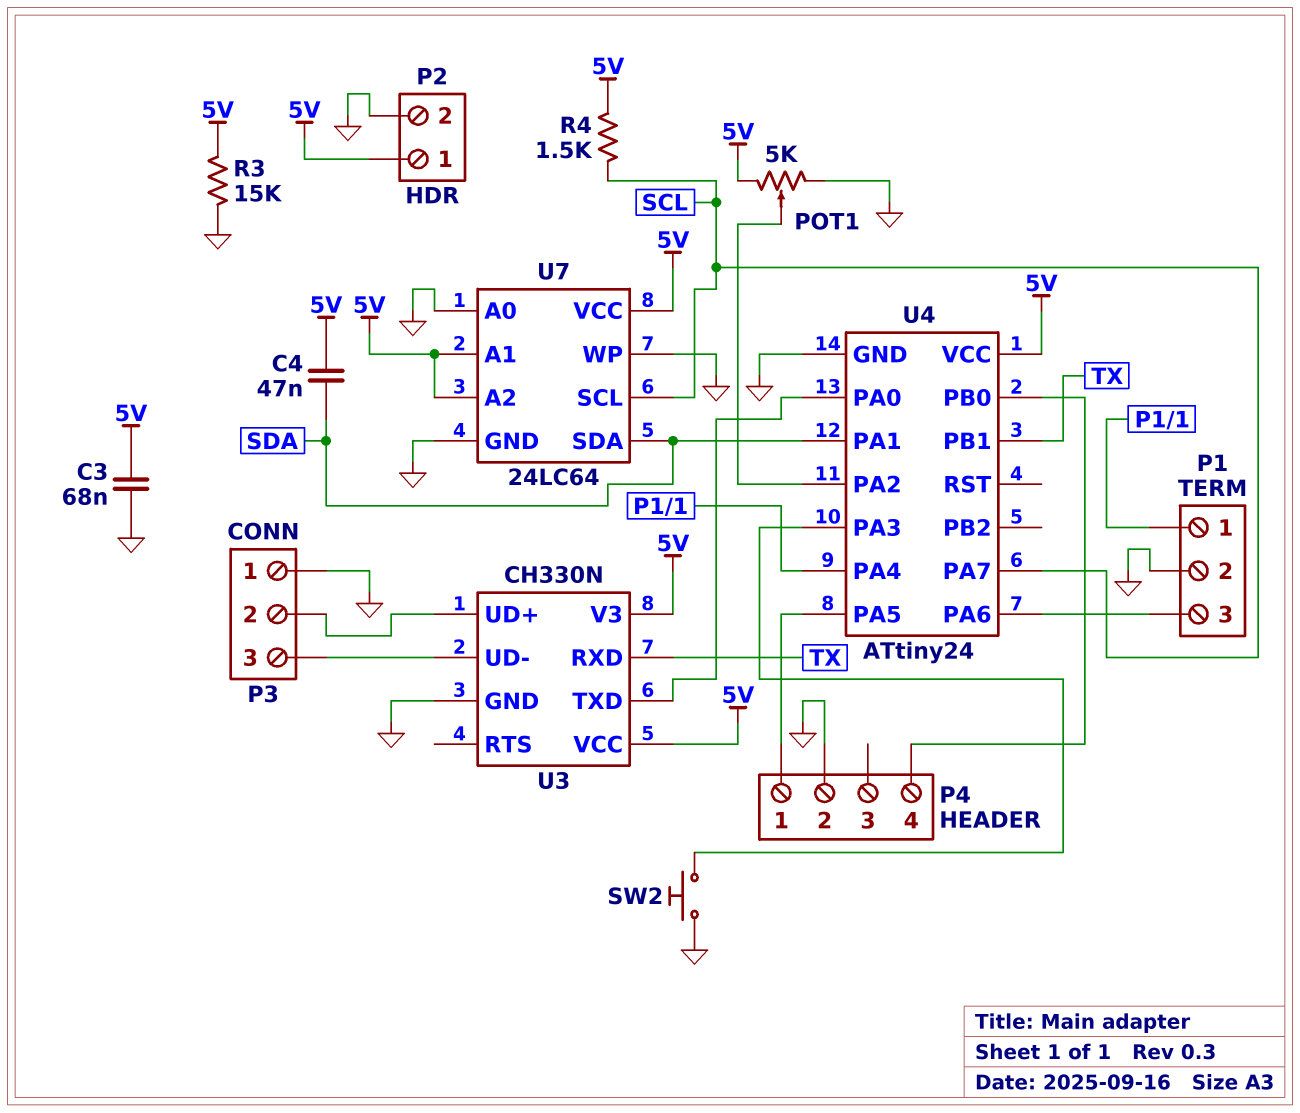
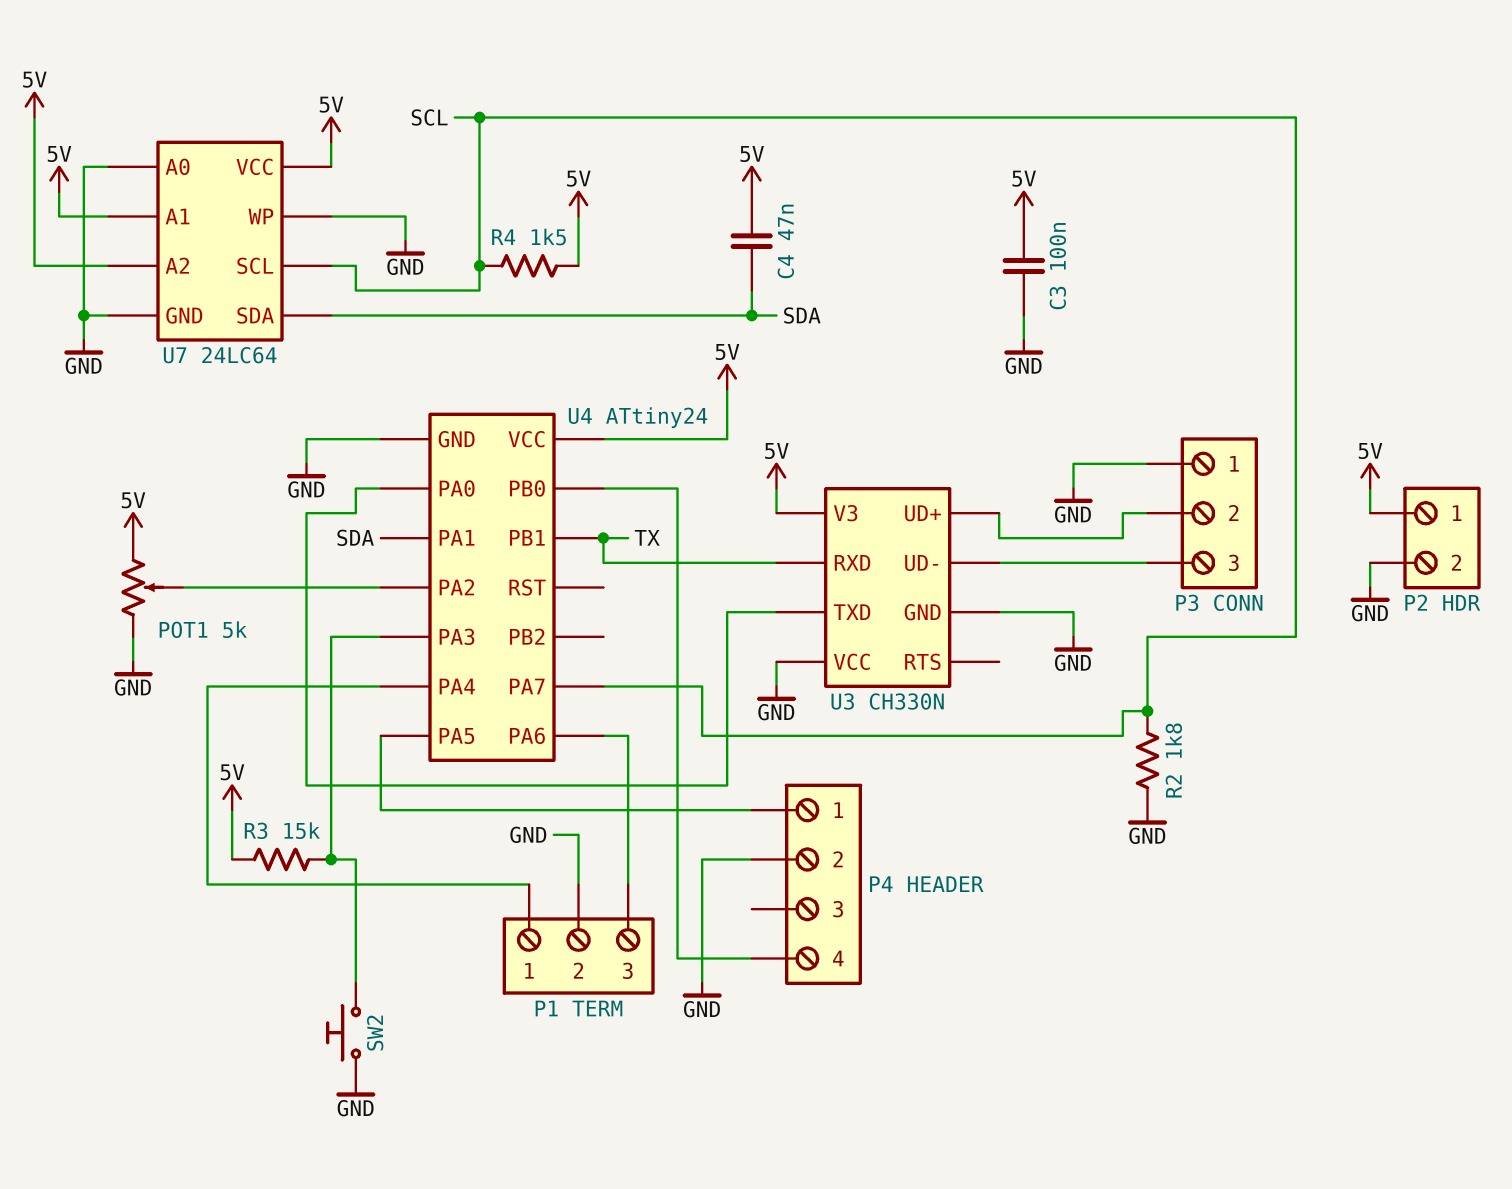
C3: 68nF (5V, GND) -> 100nF (5V, GND)
R2: none -> 1.8k (GND, SCL)
R3: 15k (5V, GND) -> 15k (5V, U4/PA3)
U3 pin VCC: 5V -> GND

